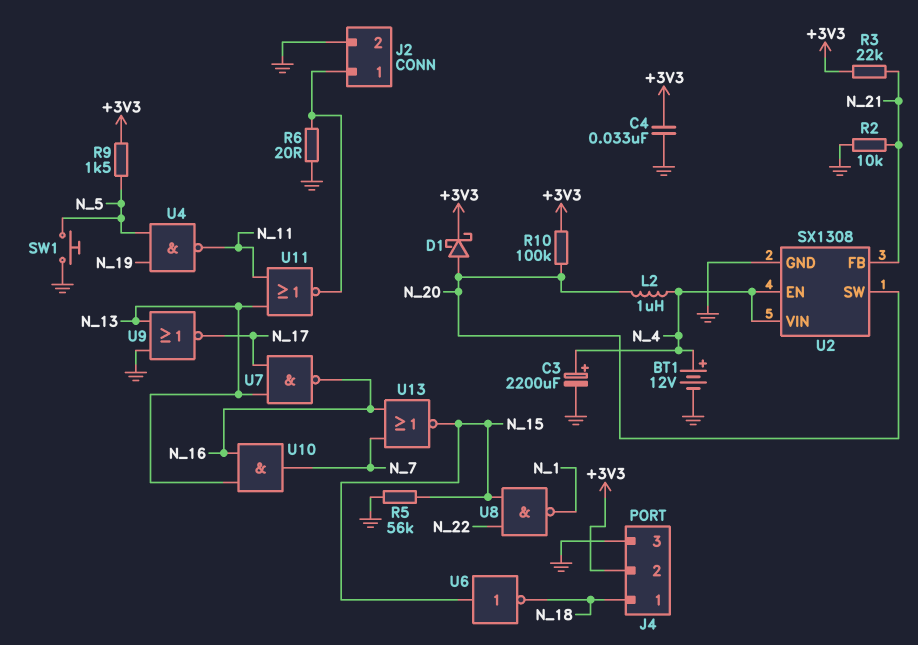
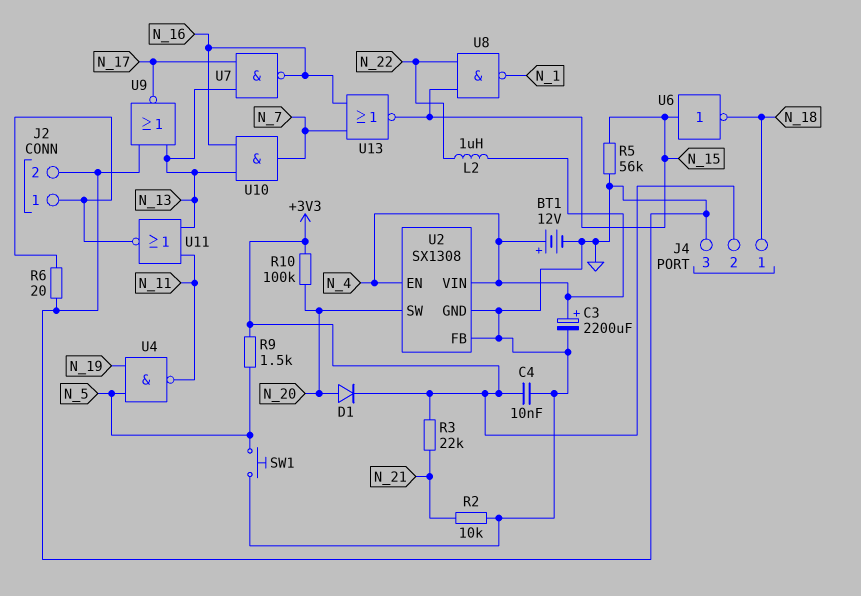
C4: 33nF (+3V3, GND) -> 10nF (+3V3, GND)
D1: schottky (A N_20, K +3V3) -> diode (A N_20, K +3V3)
L2: 1uH (N_4, N_20) -> 1uH (N_4, N_22)
U2 pin FB: N_21 -> GND

